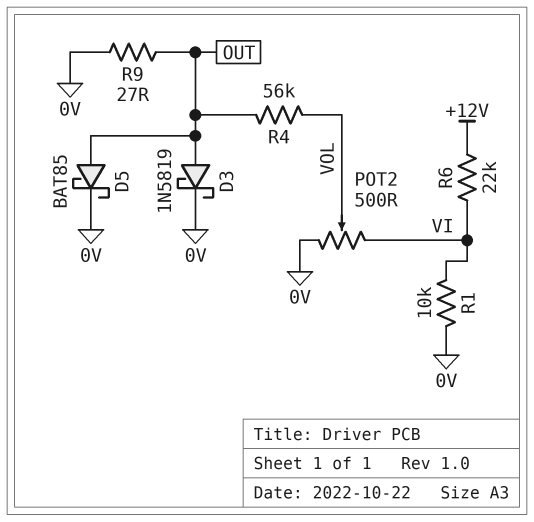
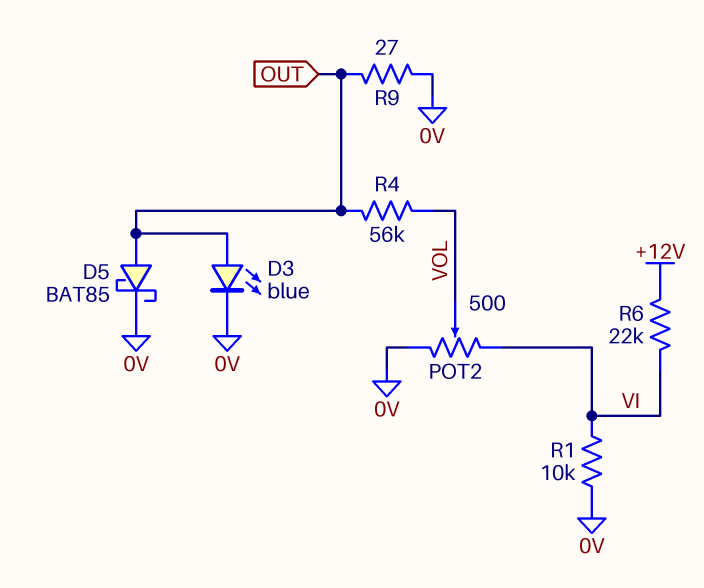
D3: schottky 1N5819 (A OUT, K 0V) -> LED blue (A OUT, K 0V)

